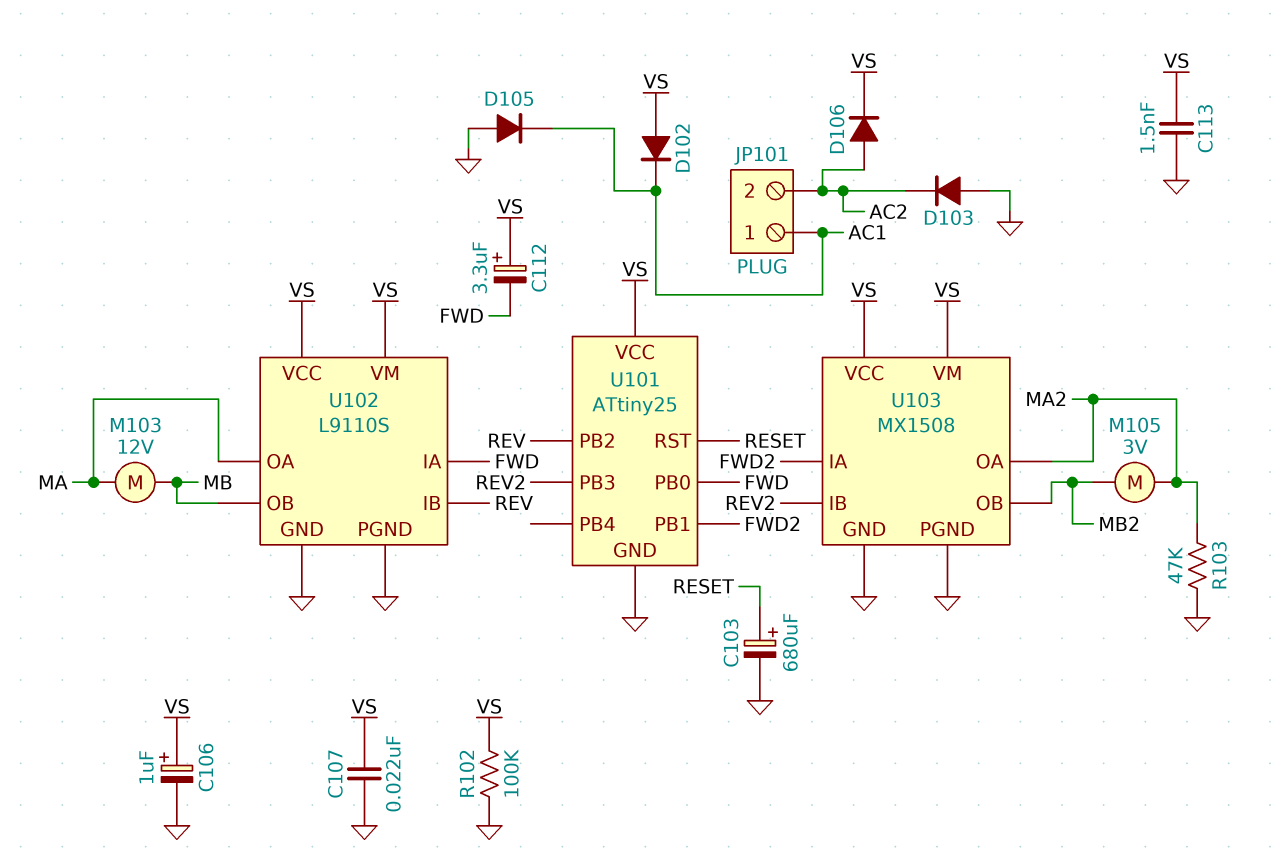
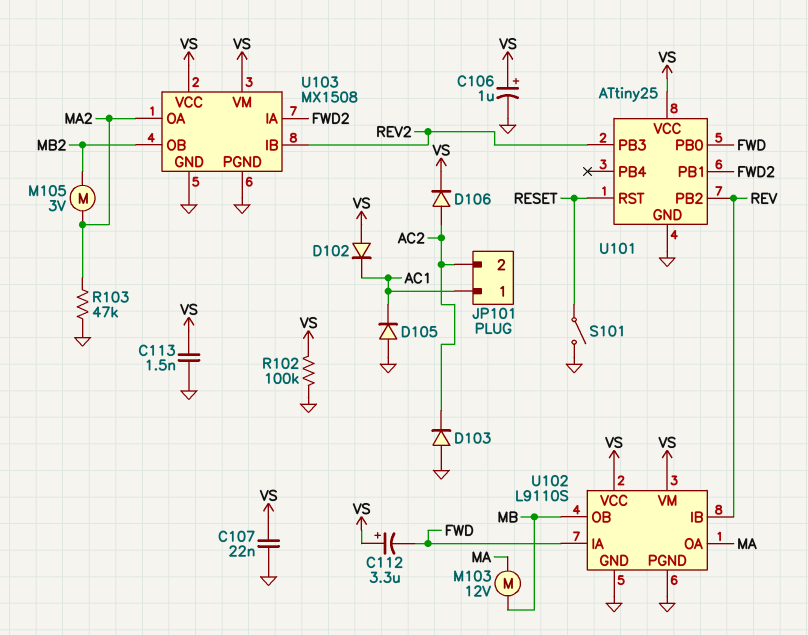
C103: 680uF (plus RESET, minus GND) -> none
S101: none -> switch (GND, RESET)

